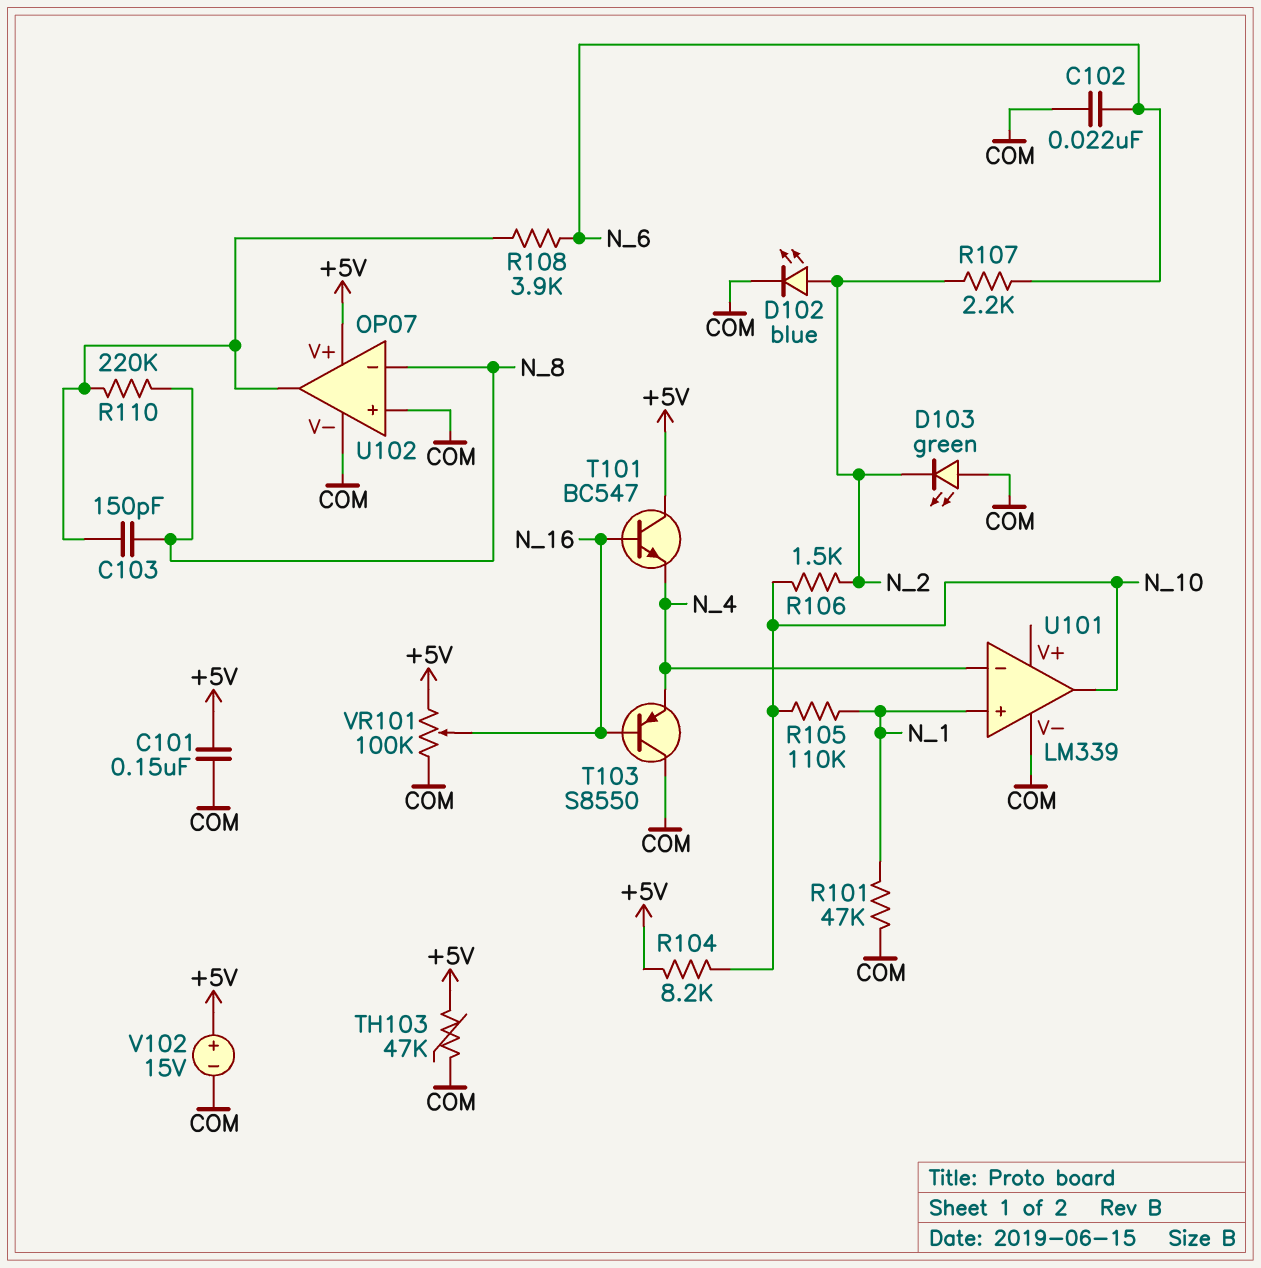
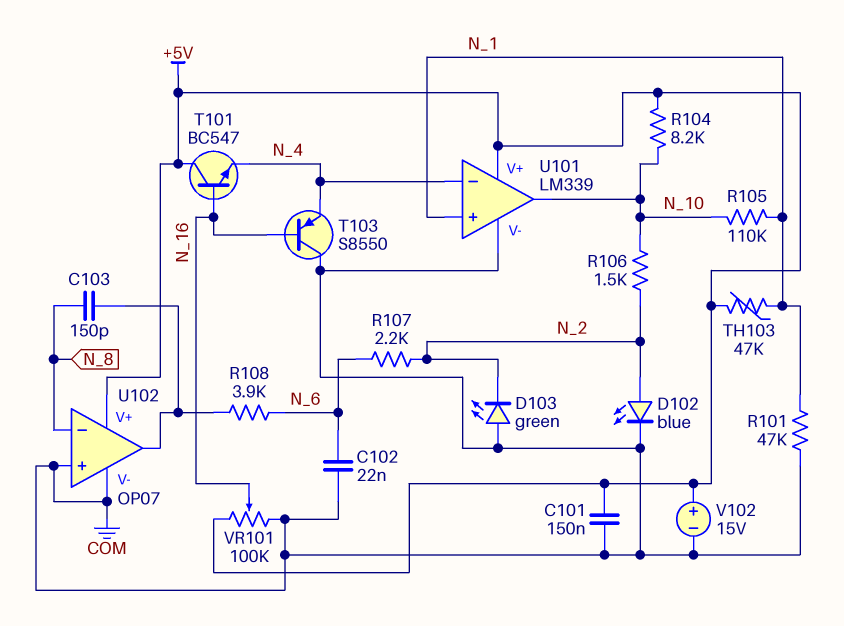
R110: 220k (N_8, U102/out) -> none
TH103: 47k (+5V, COM) -> 47k (+5V, N_1)
U101 pin V+: none -> +5V

